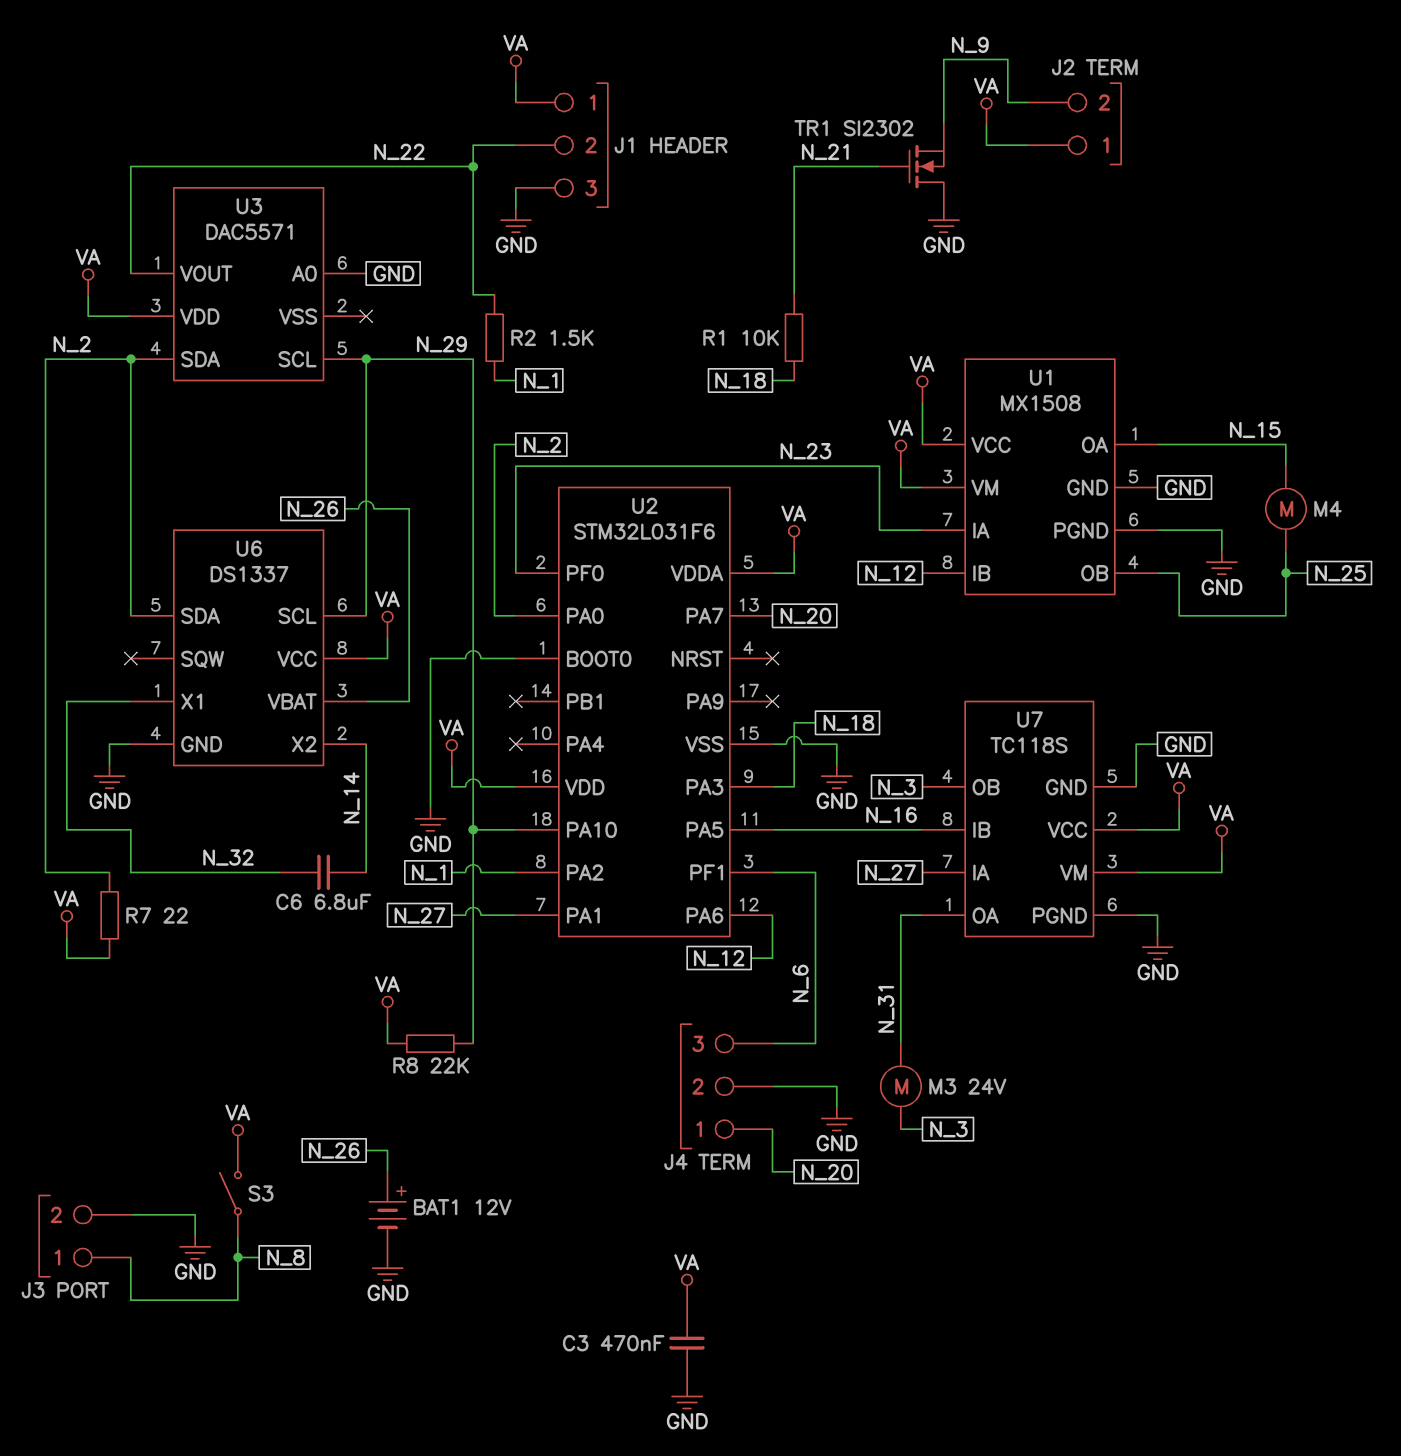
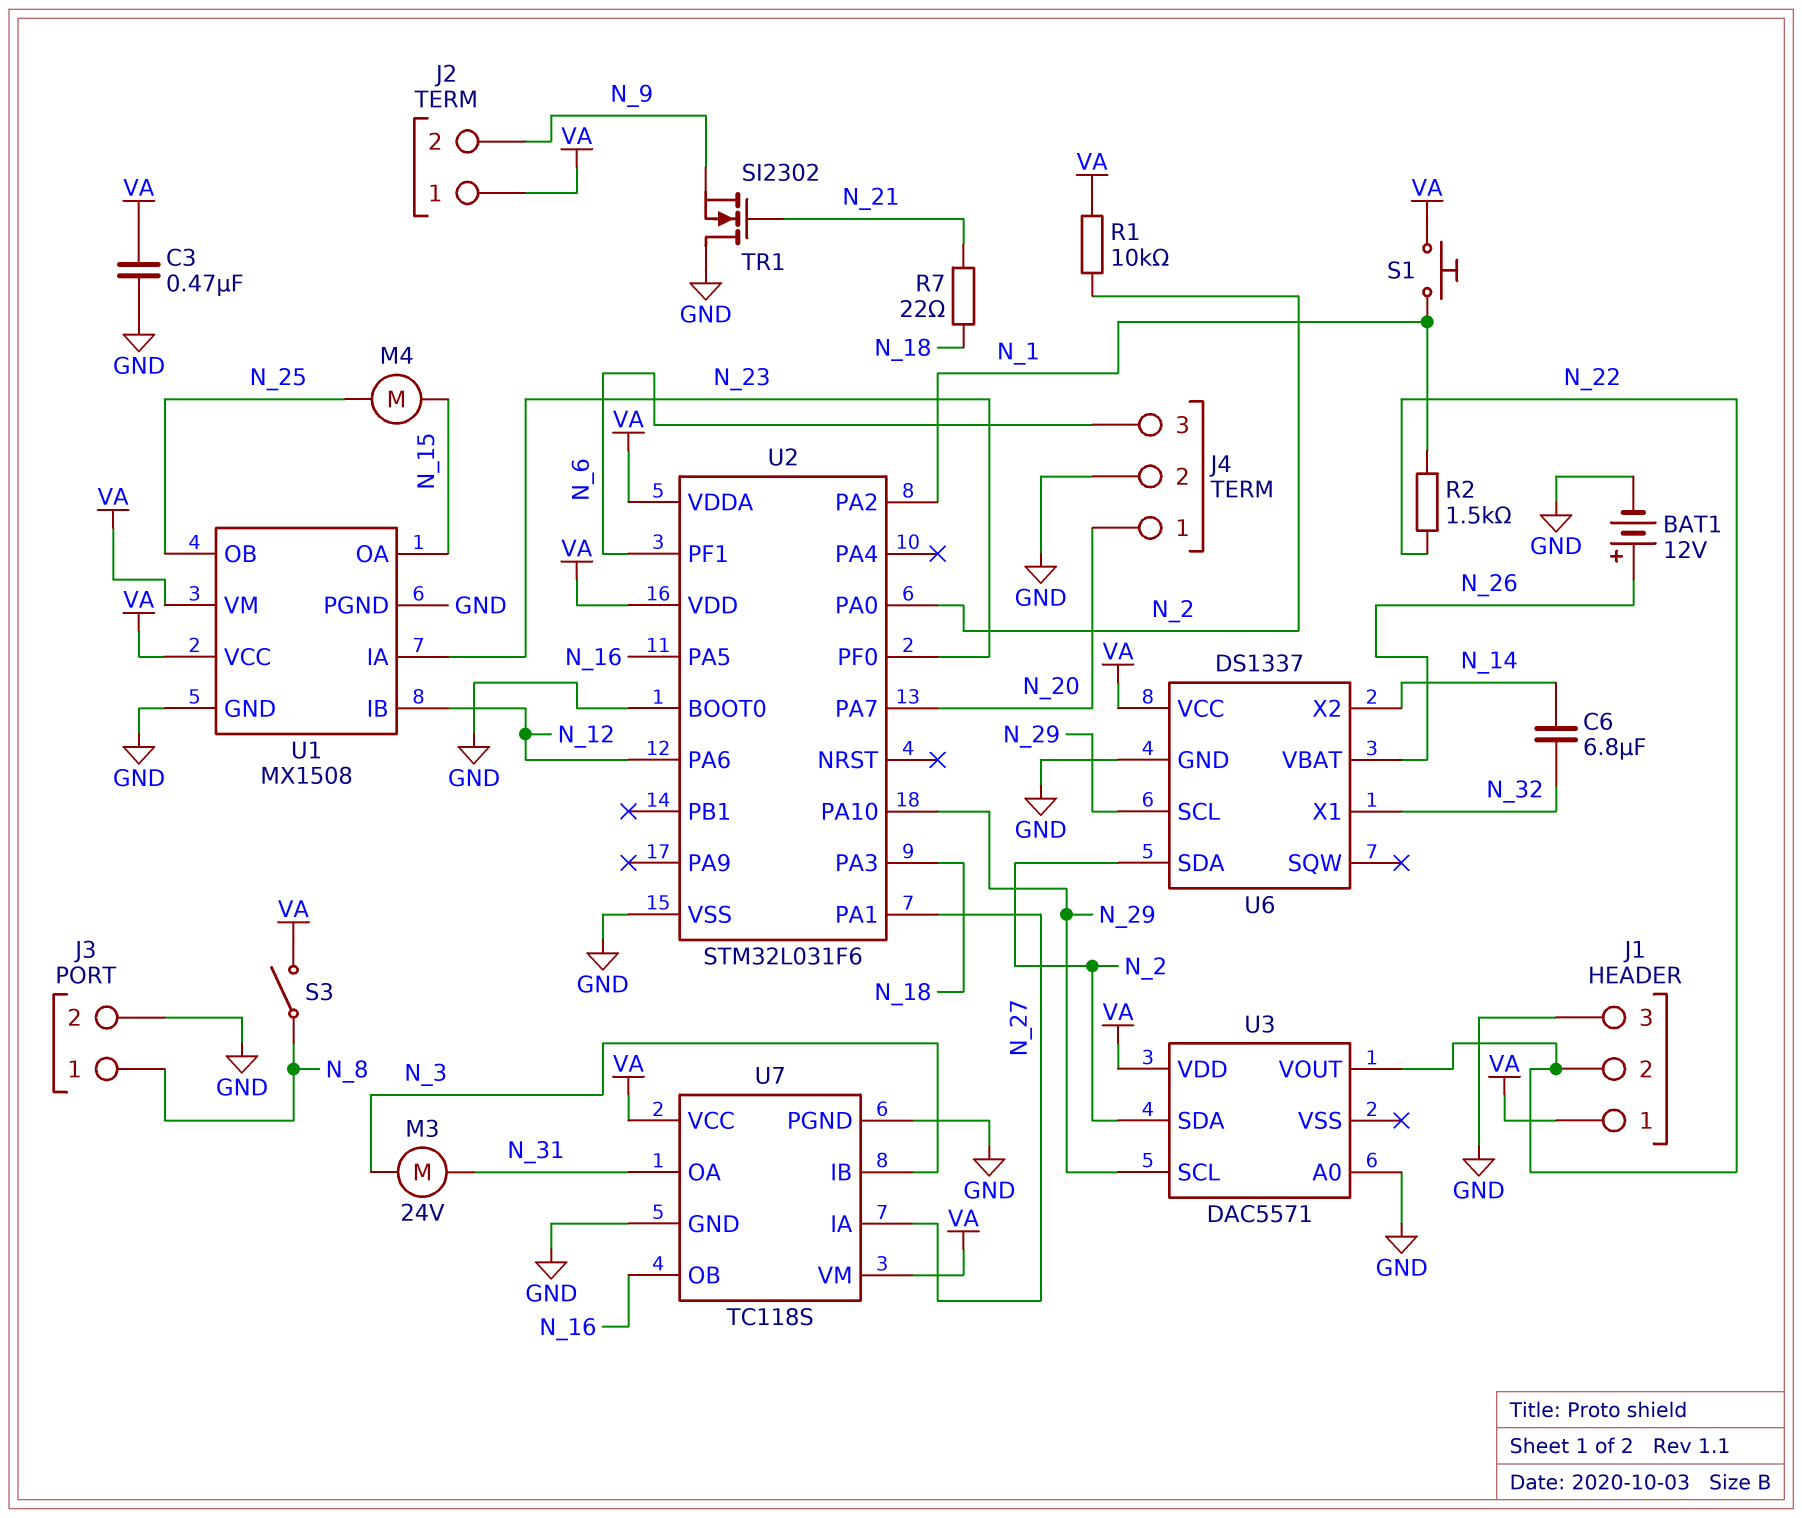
R1: 10k (N_18, N_21) -> 10k (N_2, VA)
R7: 22 (N_2, VA) -> 22 (N_18, N_21)
R8: 22k (N_29, VA) -> none
S1: none -> button (N_1, VA)
U7 pin IB: N_16 -> N_3
U7 pin OB: N_3 -> N_16

